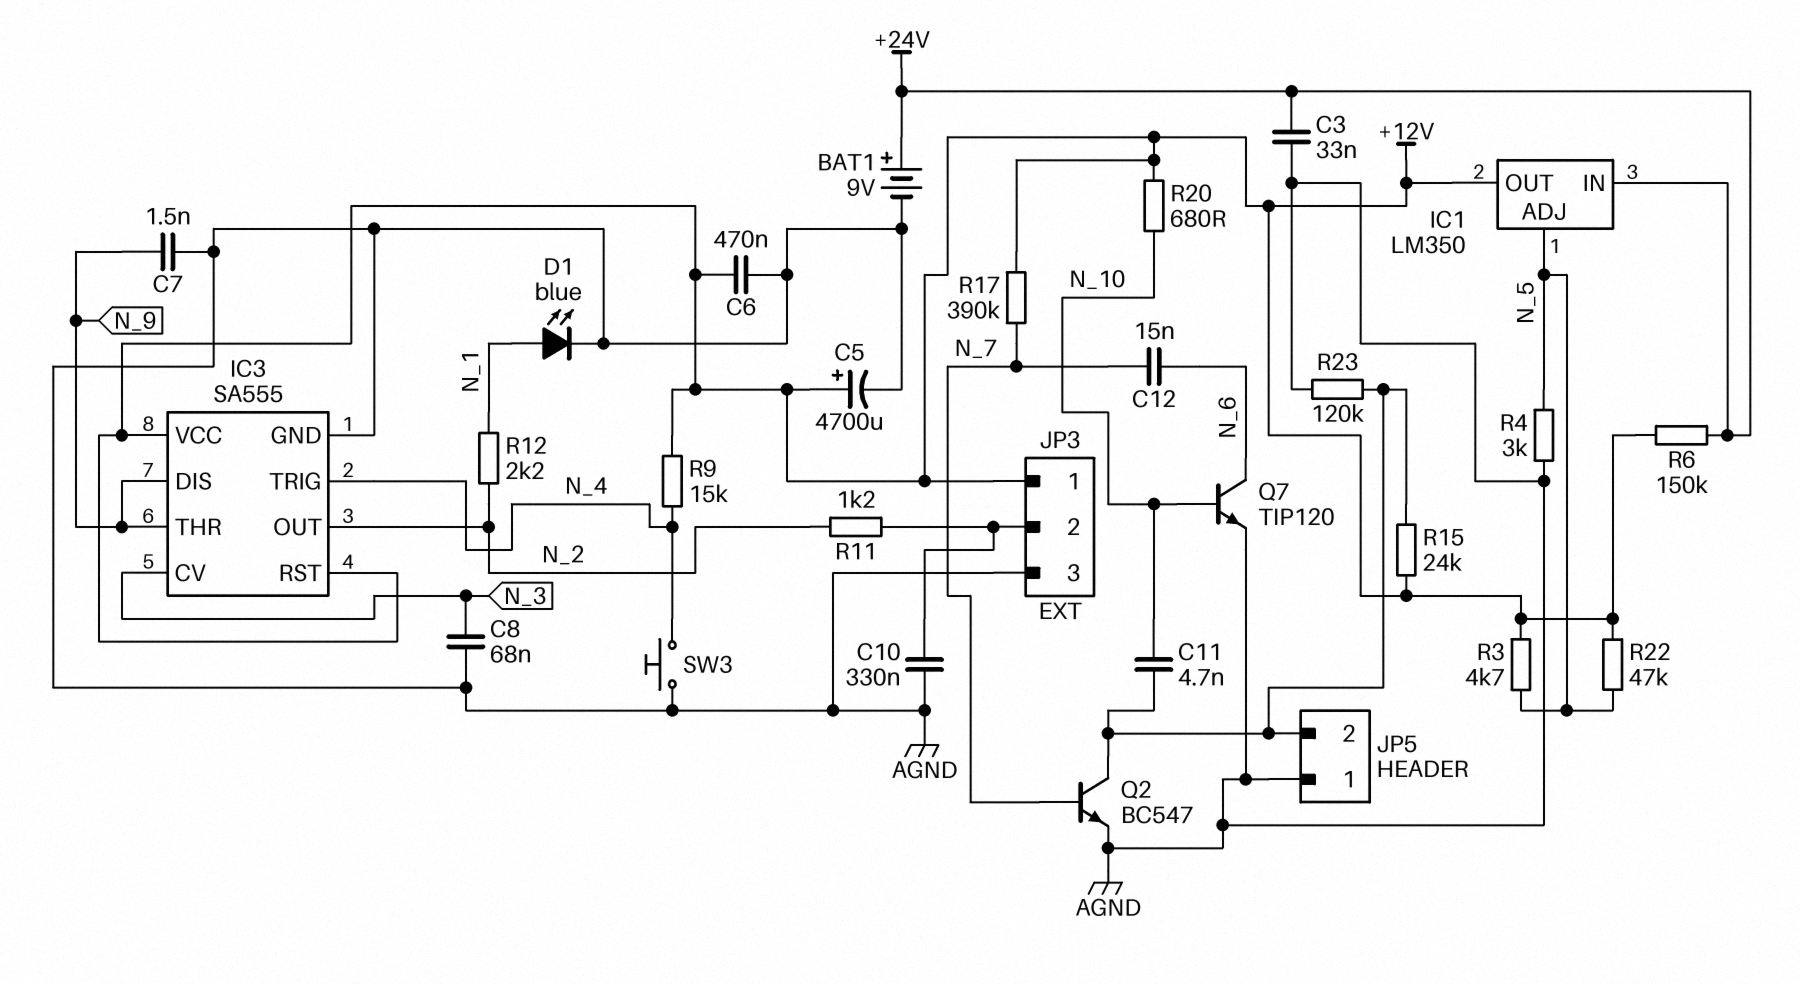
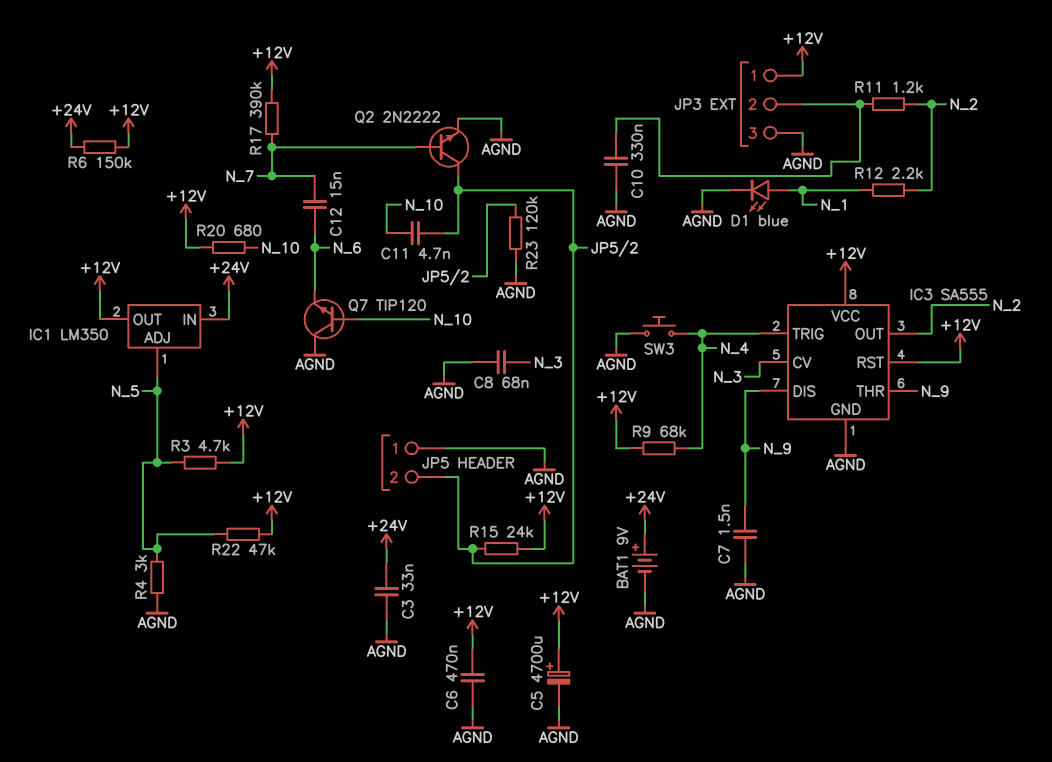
Q2: NPN BC547 (B N_7, C JP5/2, E AGND) -> NPN 2N2222 (B N_7, C JP5/2, E AGND)
Q7: NPN TIP120 (B N_10, C N_6, E AGND) -> NPN TIP120 (B N_10, C AGND, E N_6)
R9: 15k (+12V, N_4) -> 68k (+12V, N_4)

